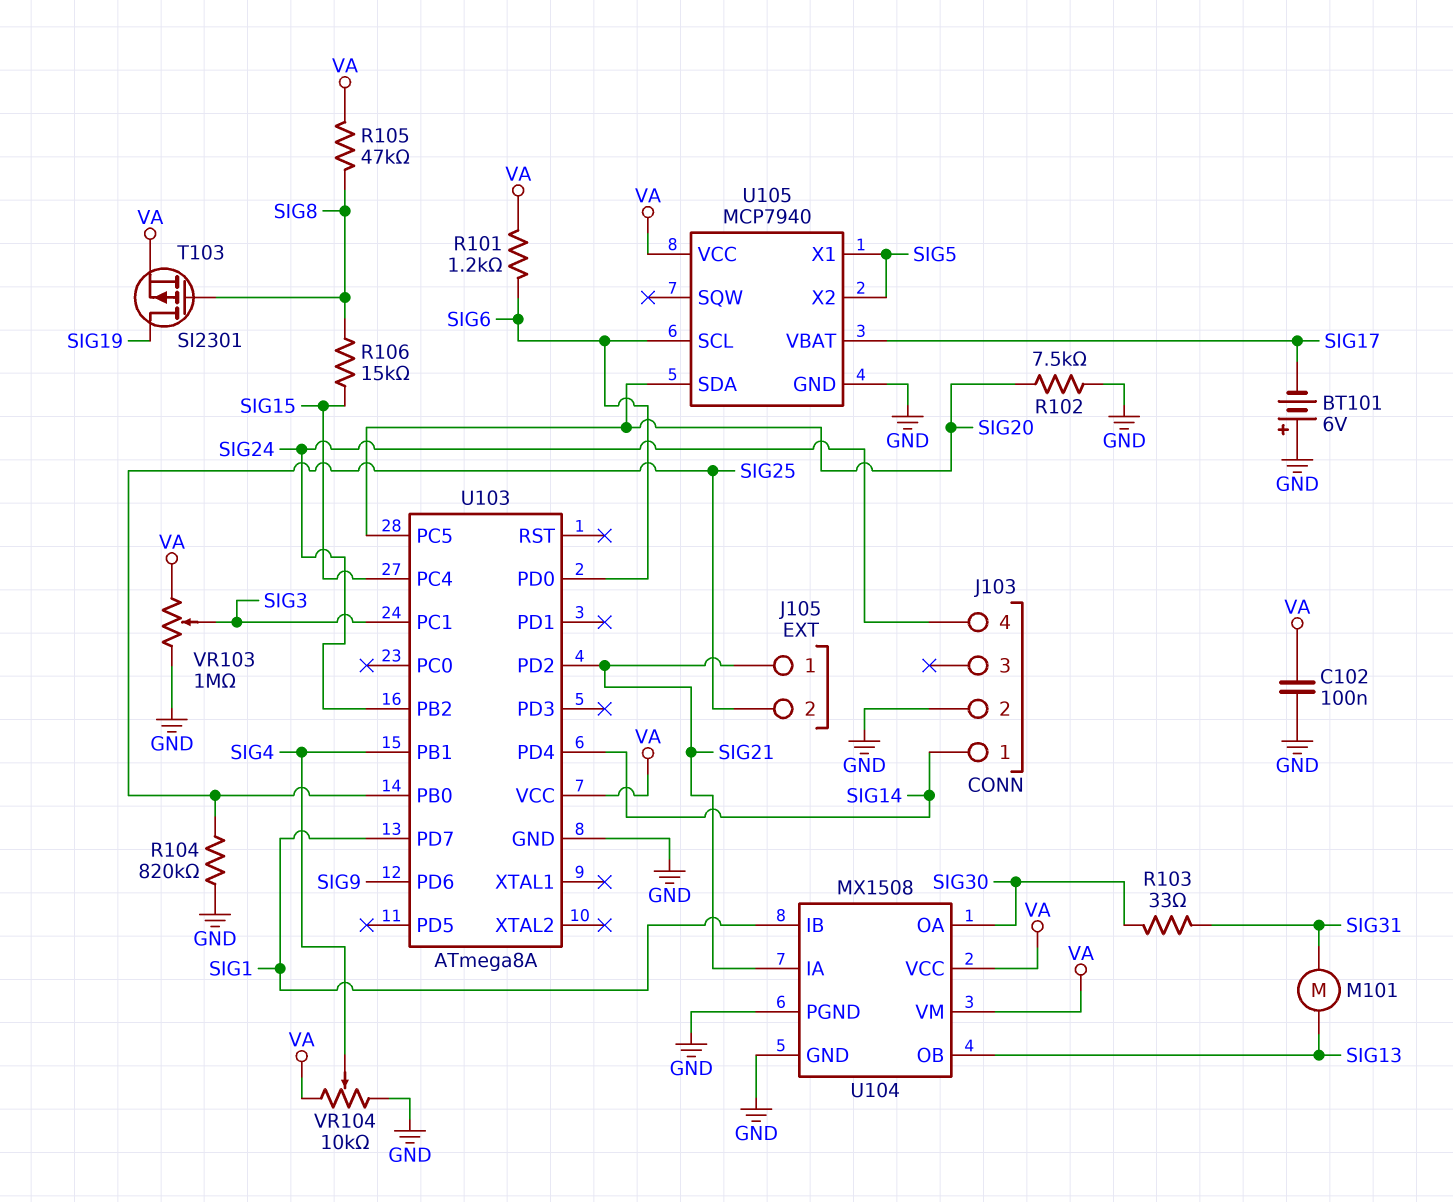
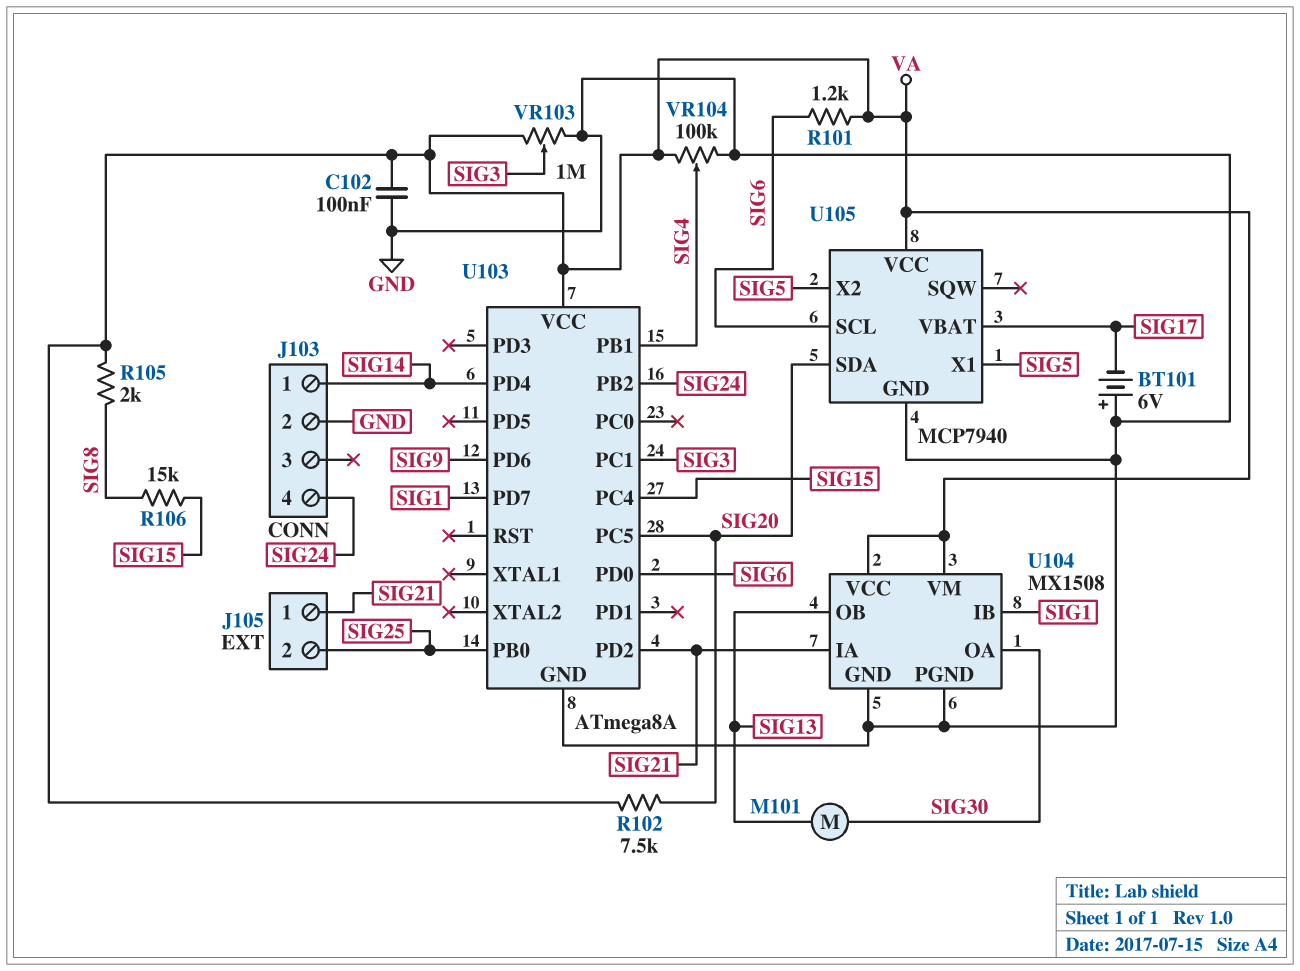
M101: motor (SIG13, SIG31) -> motor (SIG13, SIG30)
R102: 7.5k (GND, SIG20) -> 7.5k (SIG20, VA)
R103: 33 (SIG30, SIG31) -> none
R104: 820k (GND, SIG25) -> none
R105: 47k (SIG8, VA) -> 2k (SIG8, VA)
T103: PMOS SI2301 (G SIG8, D SIG19, S VA) -> none
VR104: 10k (GND, VA, wiper SIG4) -> 100k (GND, VA, wiper SIG4)

